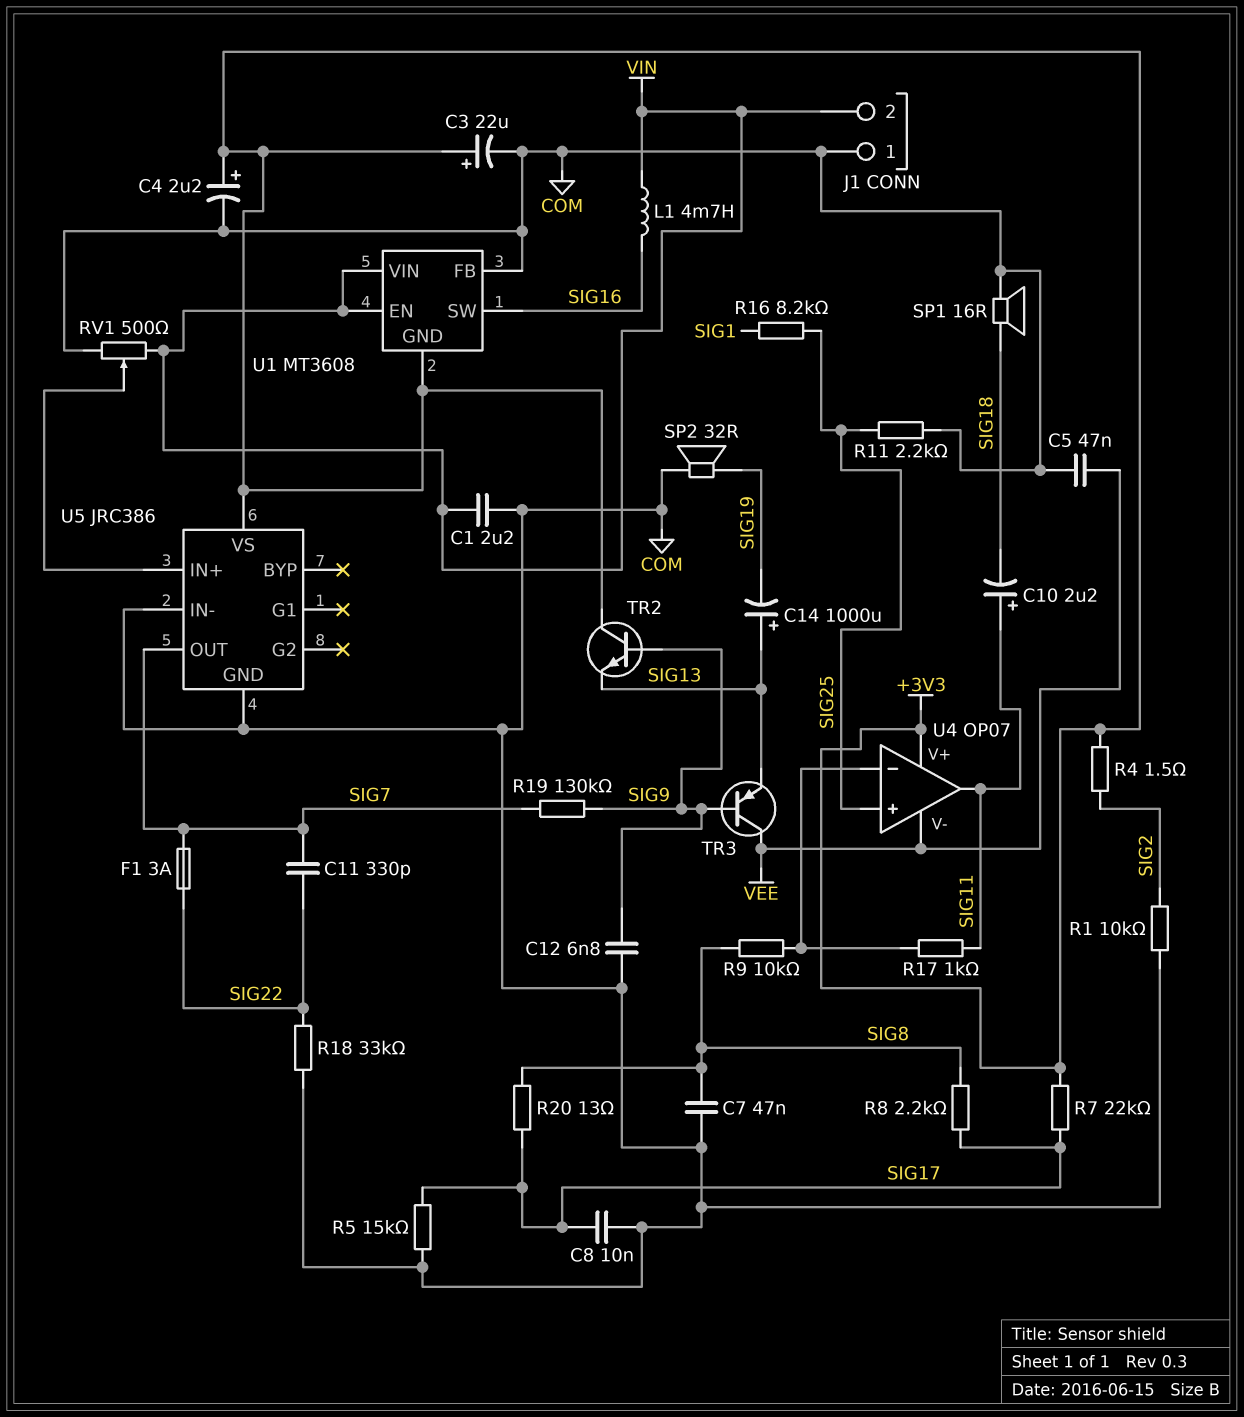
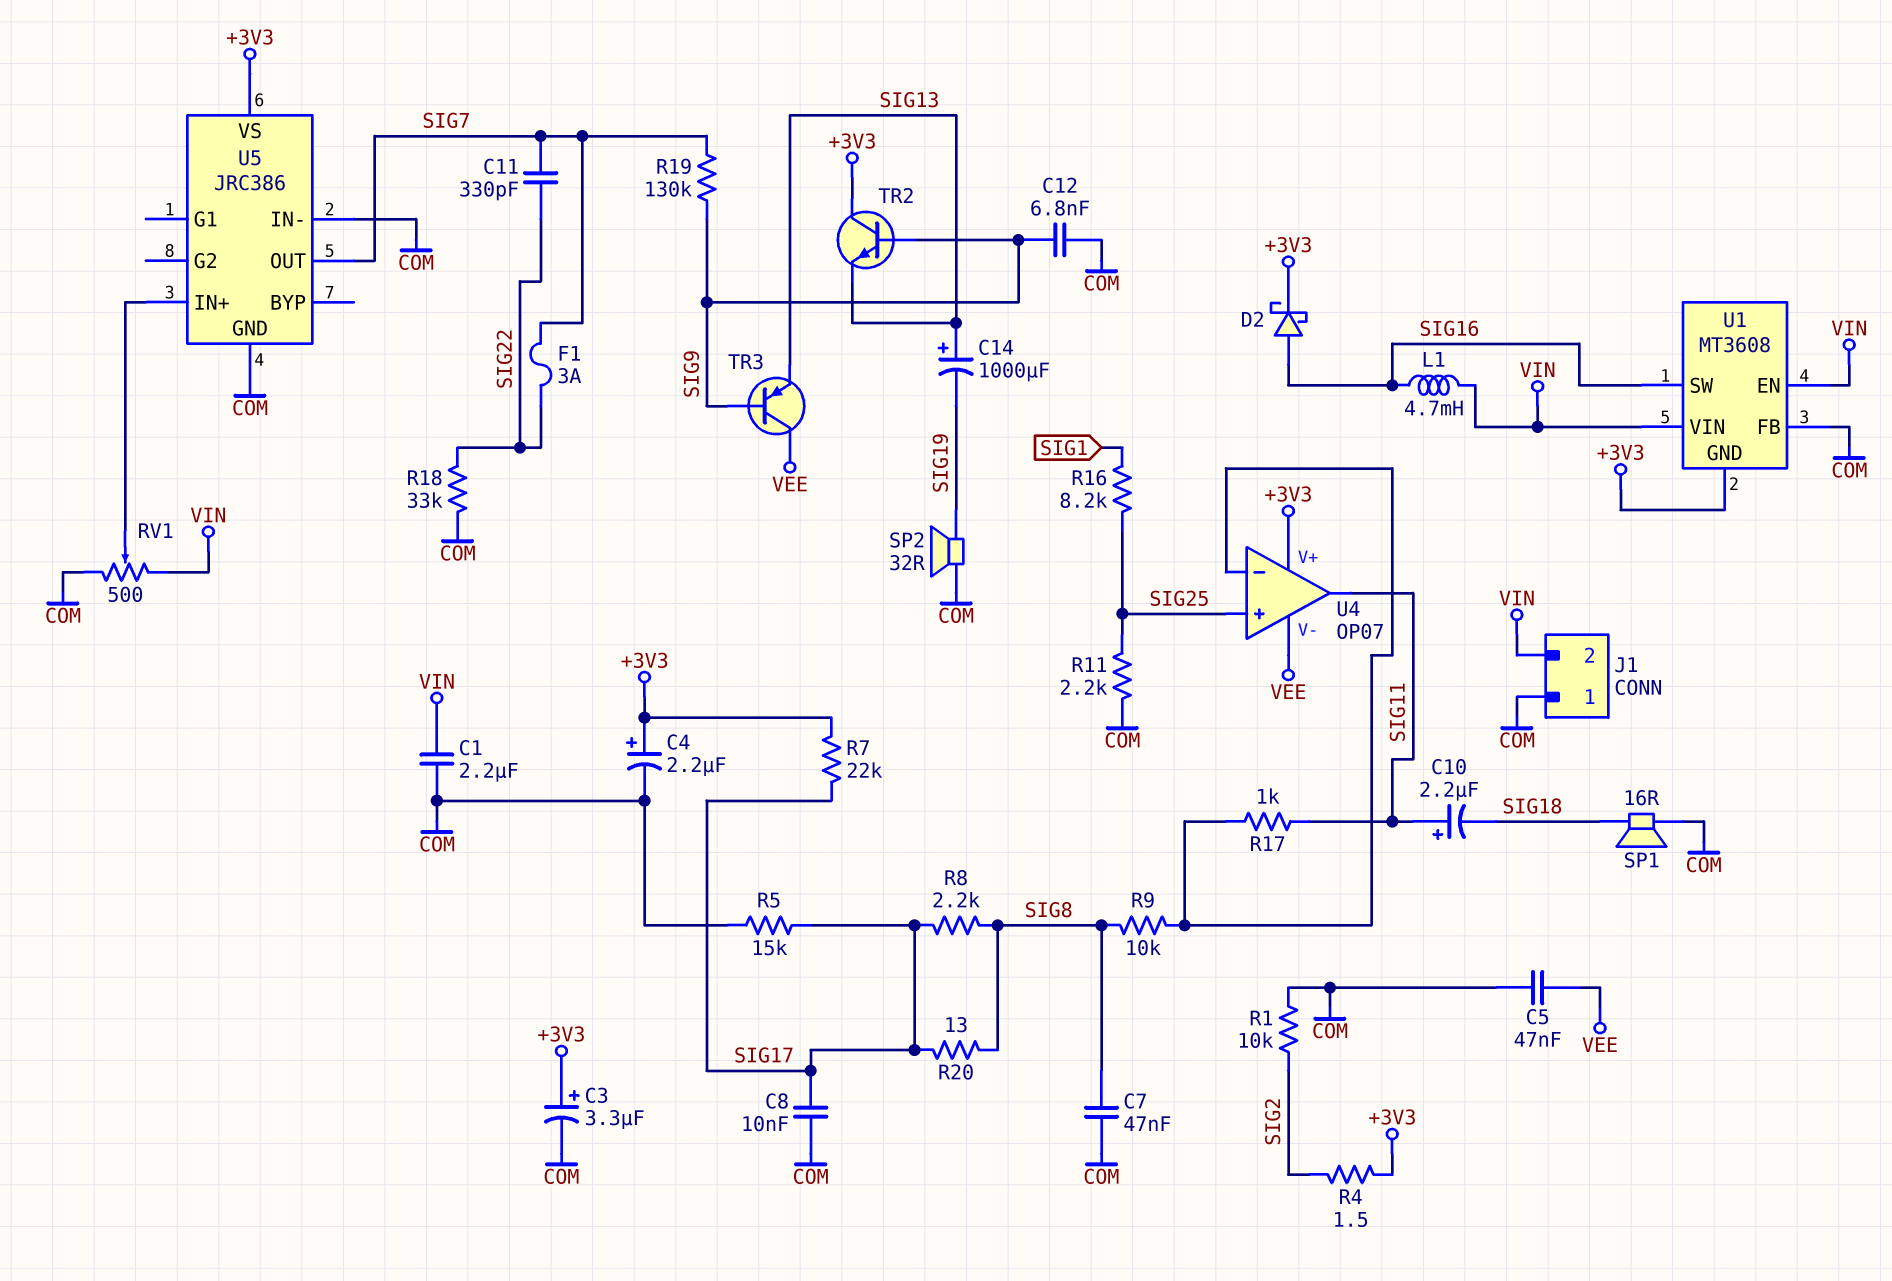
C3: 22uF (plus +3V3, minus COM) -> 3.3uF (plus +3V3, minus COM)
D2: none -> schottky (A SIG16, K +3V3)

